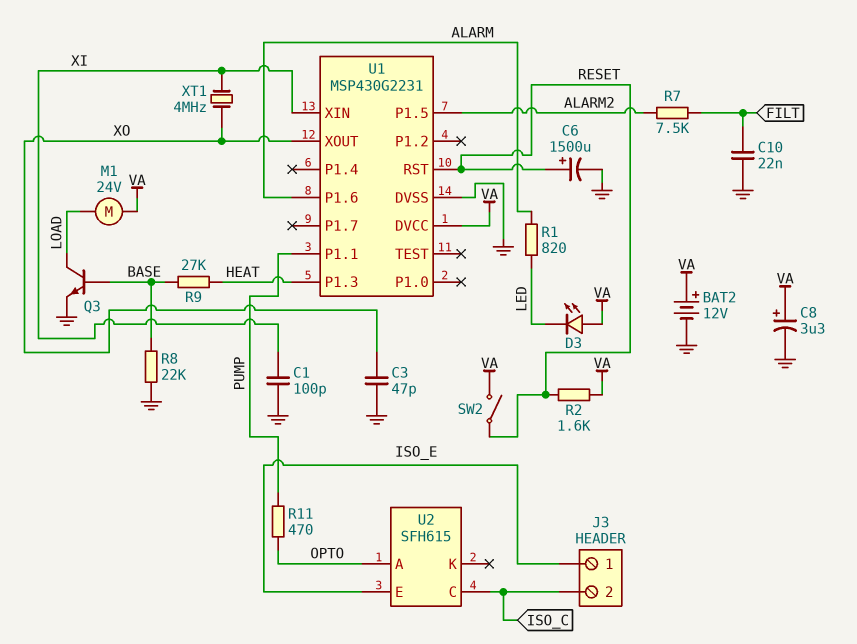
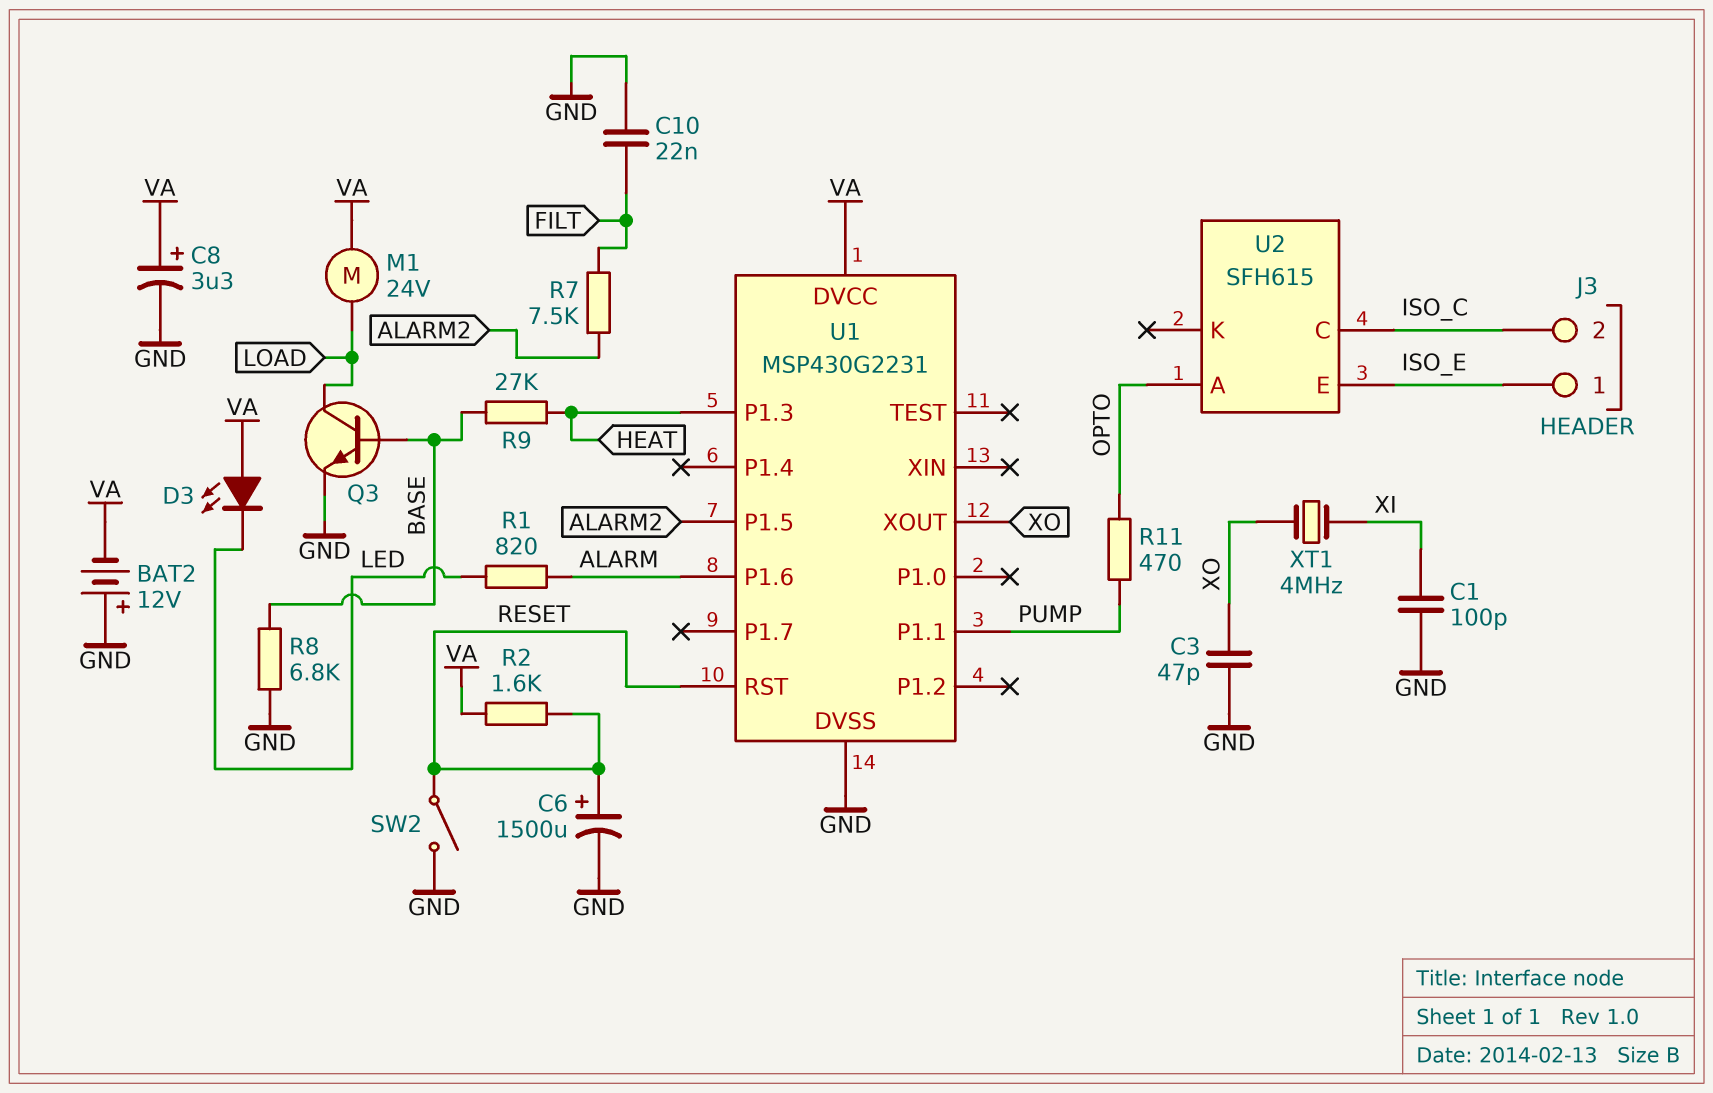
BAT2: 12V (plus VA, minus GND) -> 12V (plus GND, minus VA)
R8: 22k (BASE, GND) -> 6.8k (BASE, GND)
SW2: switch (RESET, VA) -> switch (GND, RESET)
U1 pin XIN: XI -> none

